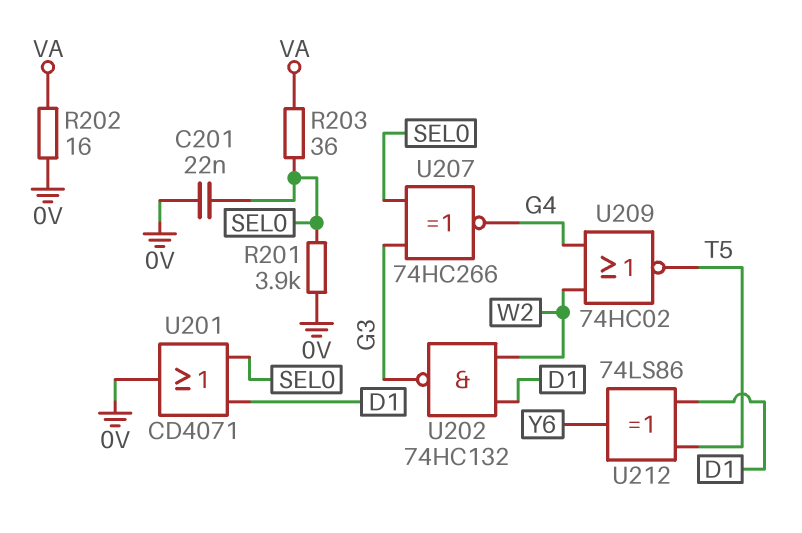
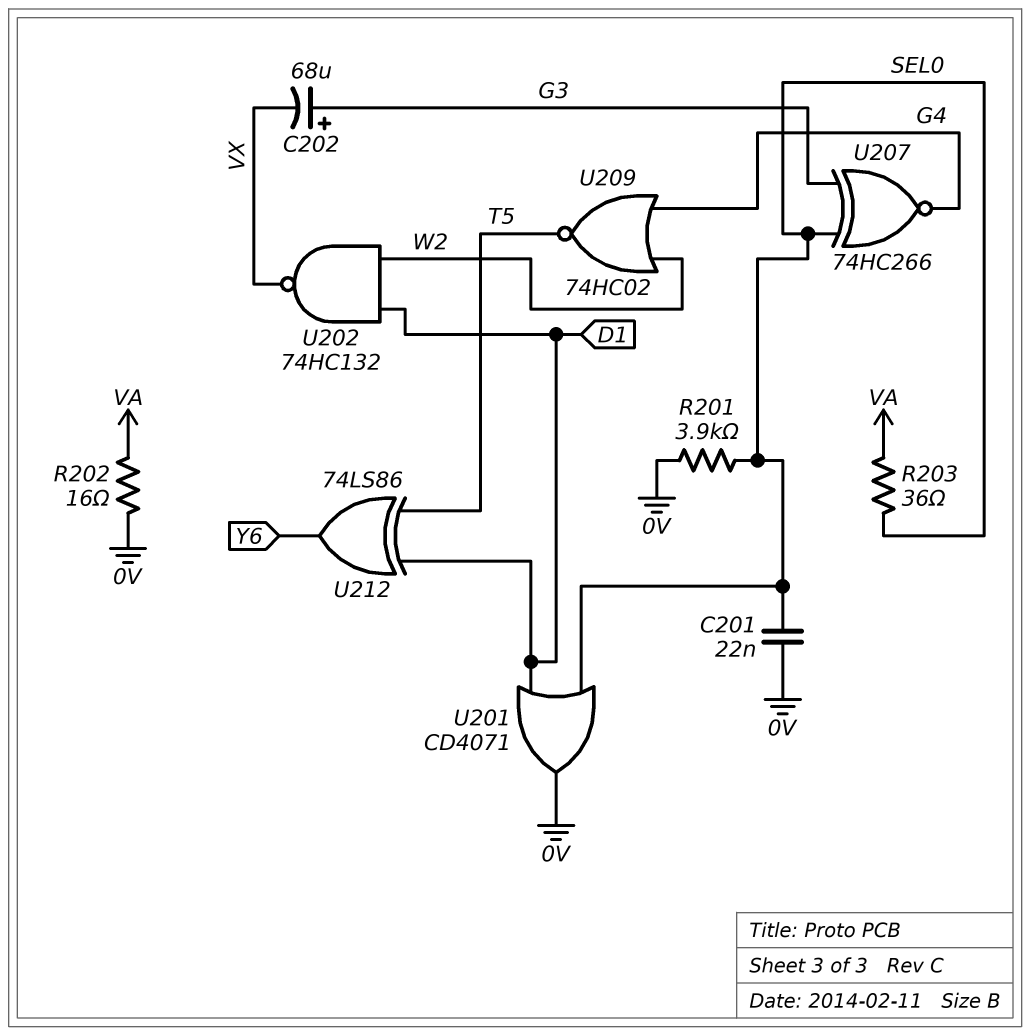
C202: none -> 68uF (plus G3, minus VX)
U202: NAND 74HC132 (in D1, in W2, out G3) -> NAND 74HC132 (in D1, in W2, out VX)

